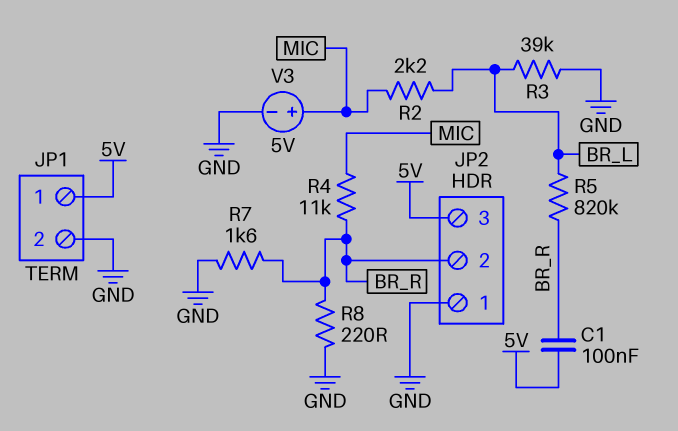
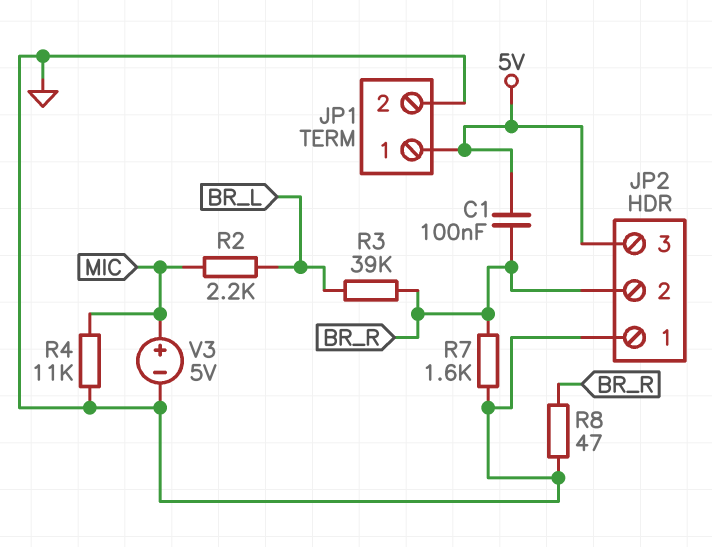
R3: 39k (BR_L, GND) -> 39k (BR_L, BR_R)
R4: 11k (BR_R, MIC) -> 11k (GND, MIC)
R5: 820k (BR_L, BR_R) -> none
R8: 220 (BR_R, GND) -> 47 (BR_R, GND)

